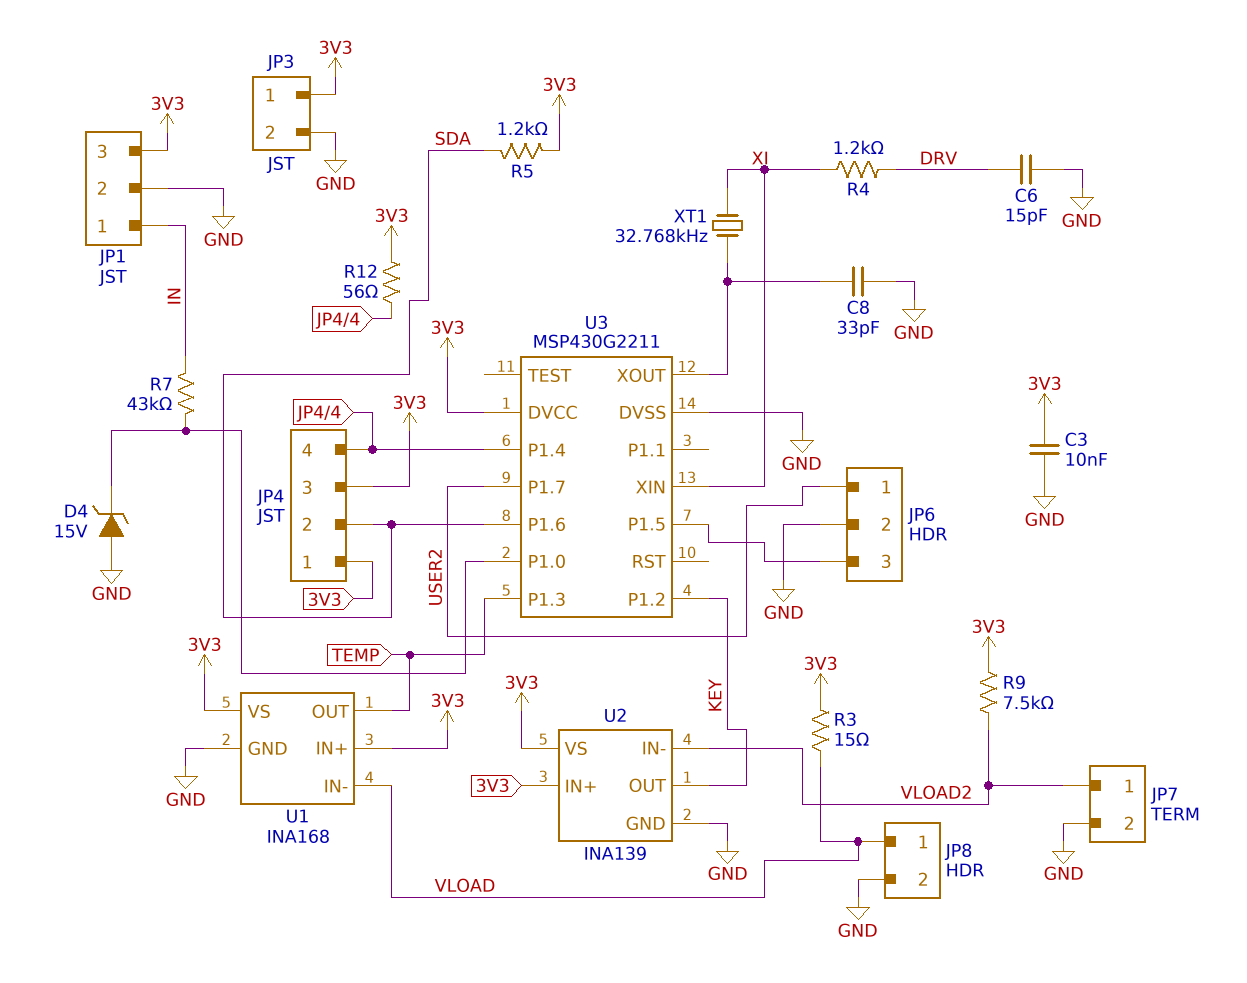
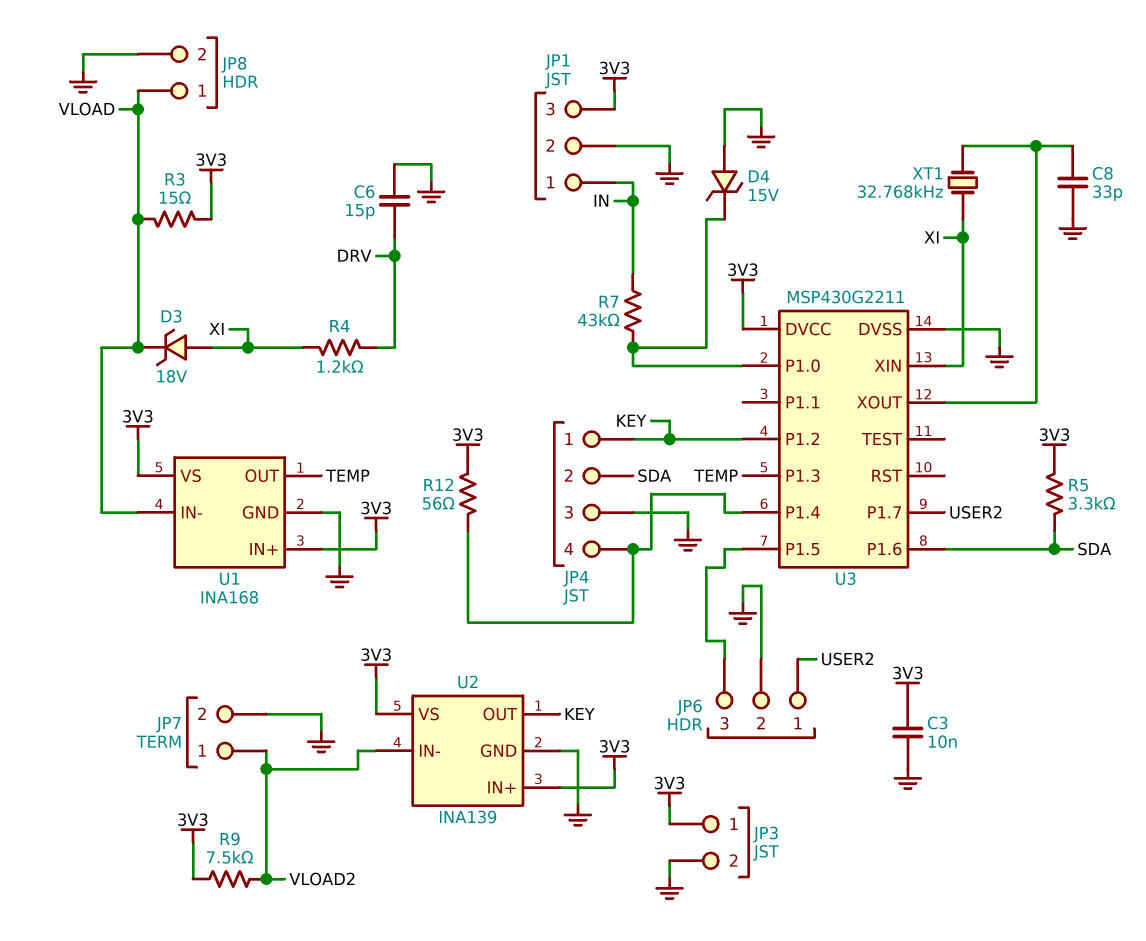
D3: none -> zener 18V (A XI, K VLOAD)
JP4 pin 1: 3V3 -> KEY
JP4 pin 3: 3V3 -> GND
R5: 1.2k (3V3, SDA) -> 3.3k (3V3, SDA)

